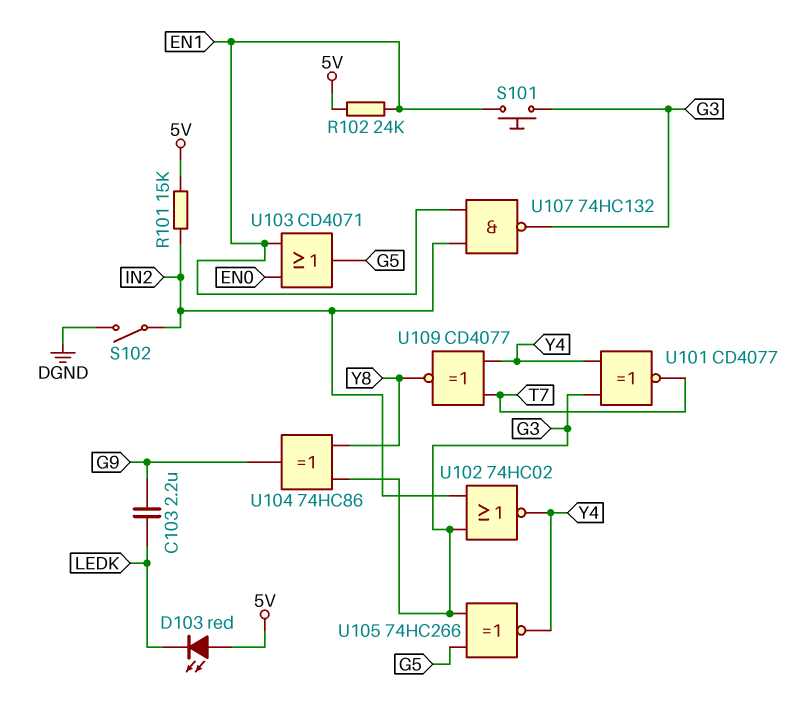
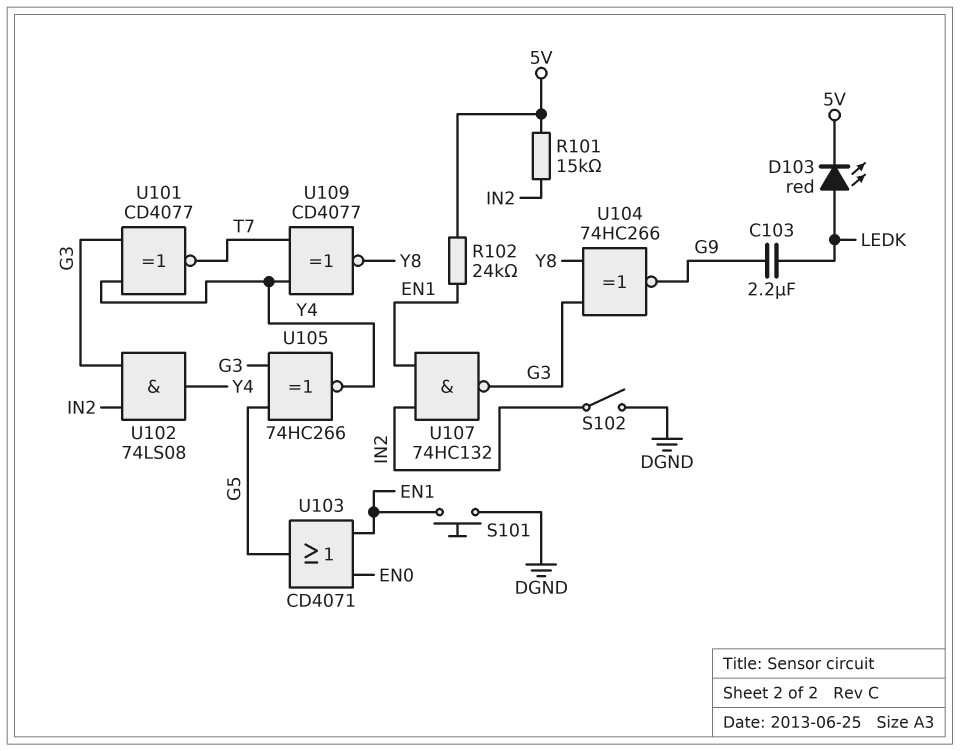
D103: LED red (A 5V, K LEDK) -> LED red (A LEDK, K 5V)
S101: button (EN1, G3) -> button (DGND, EN1)
U102: NOR 74HC02 (in G3, in IN2, out Y4) -> AND 74LS08 (in G3, in IN2, out Y4)
U104: XOR 74HC86 (in G3, in Y8, out G9) -> XNOR 74HC266 (in G3, in Y8, out G9)

